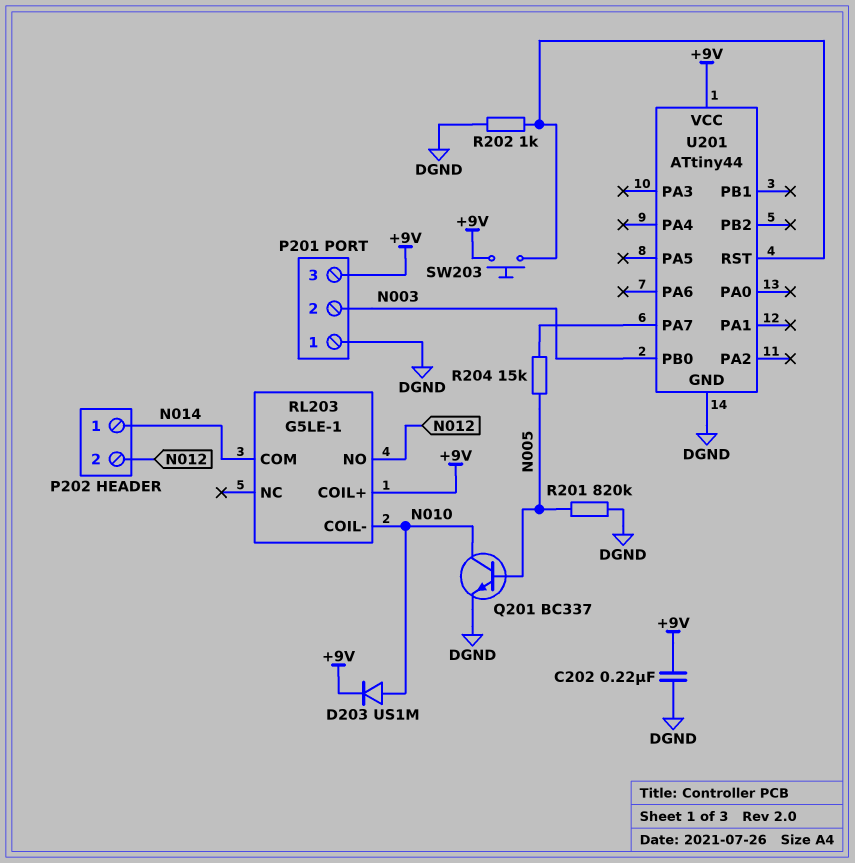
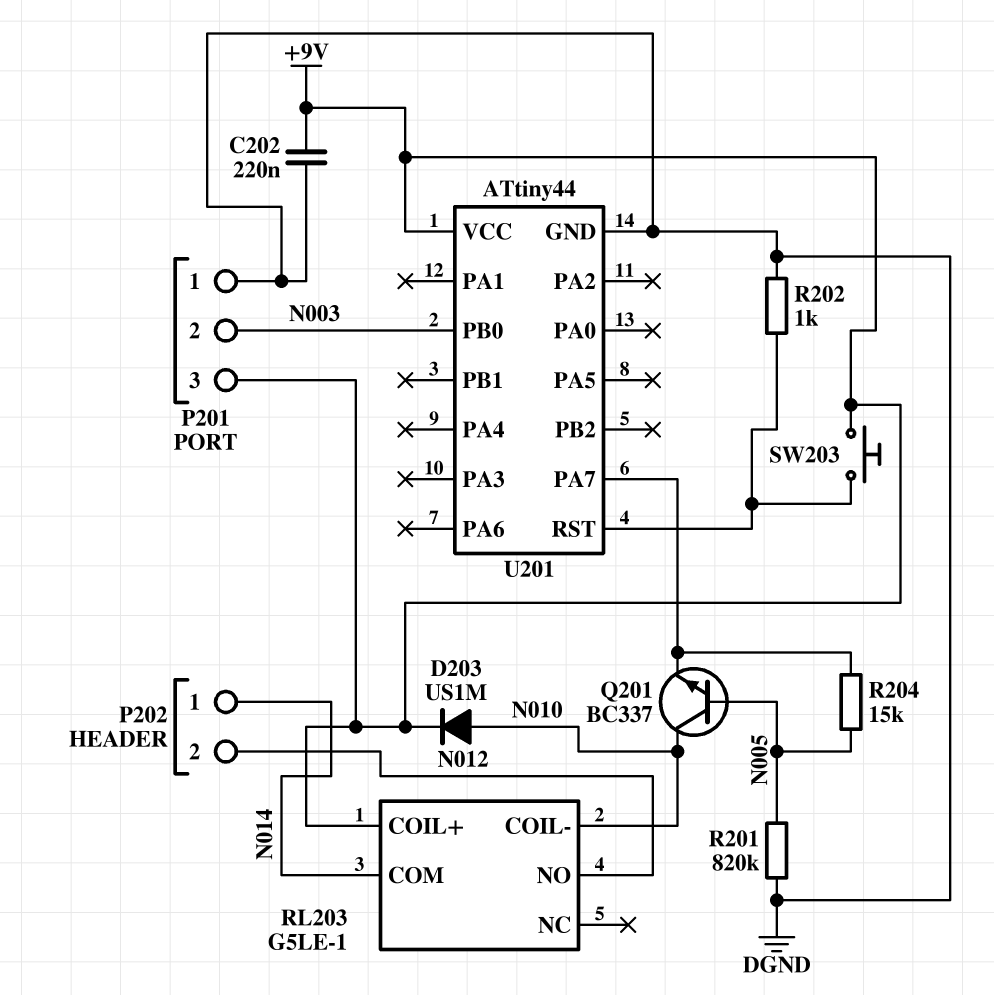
Q201: NPN BC337 (B N005, C N010, E DGND) -> NPN BC337 (B N005, C N010, E U201/PA7)

